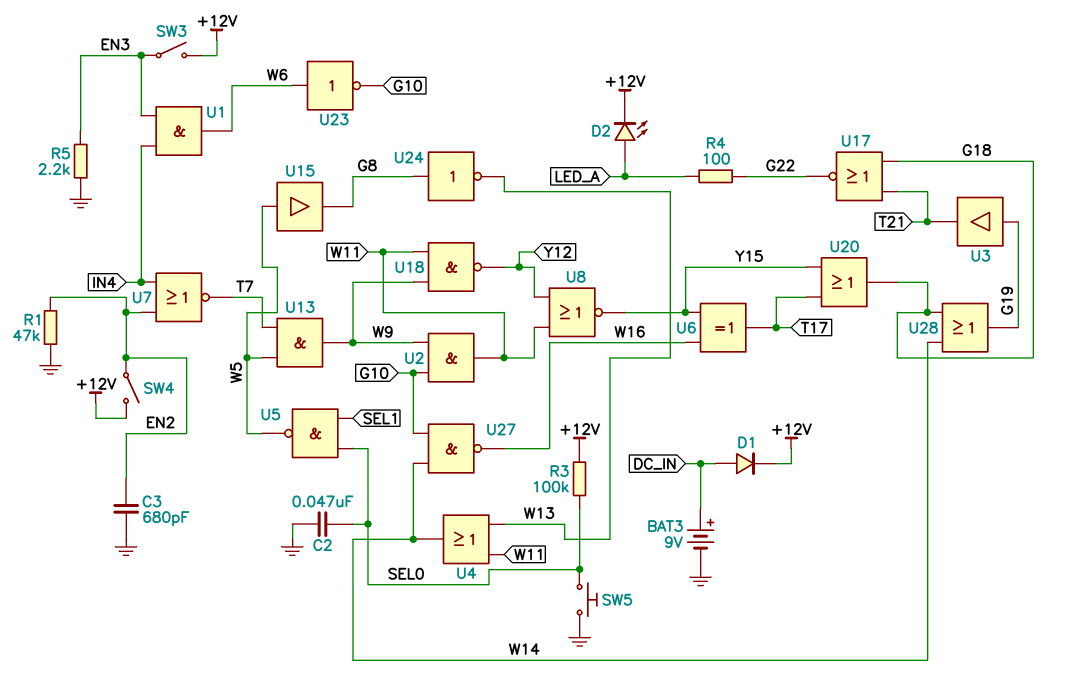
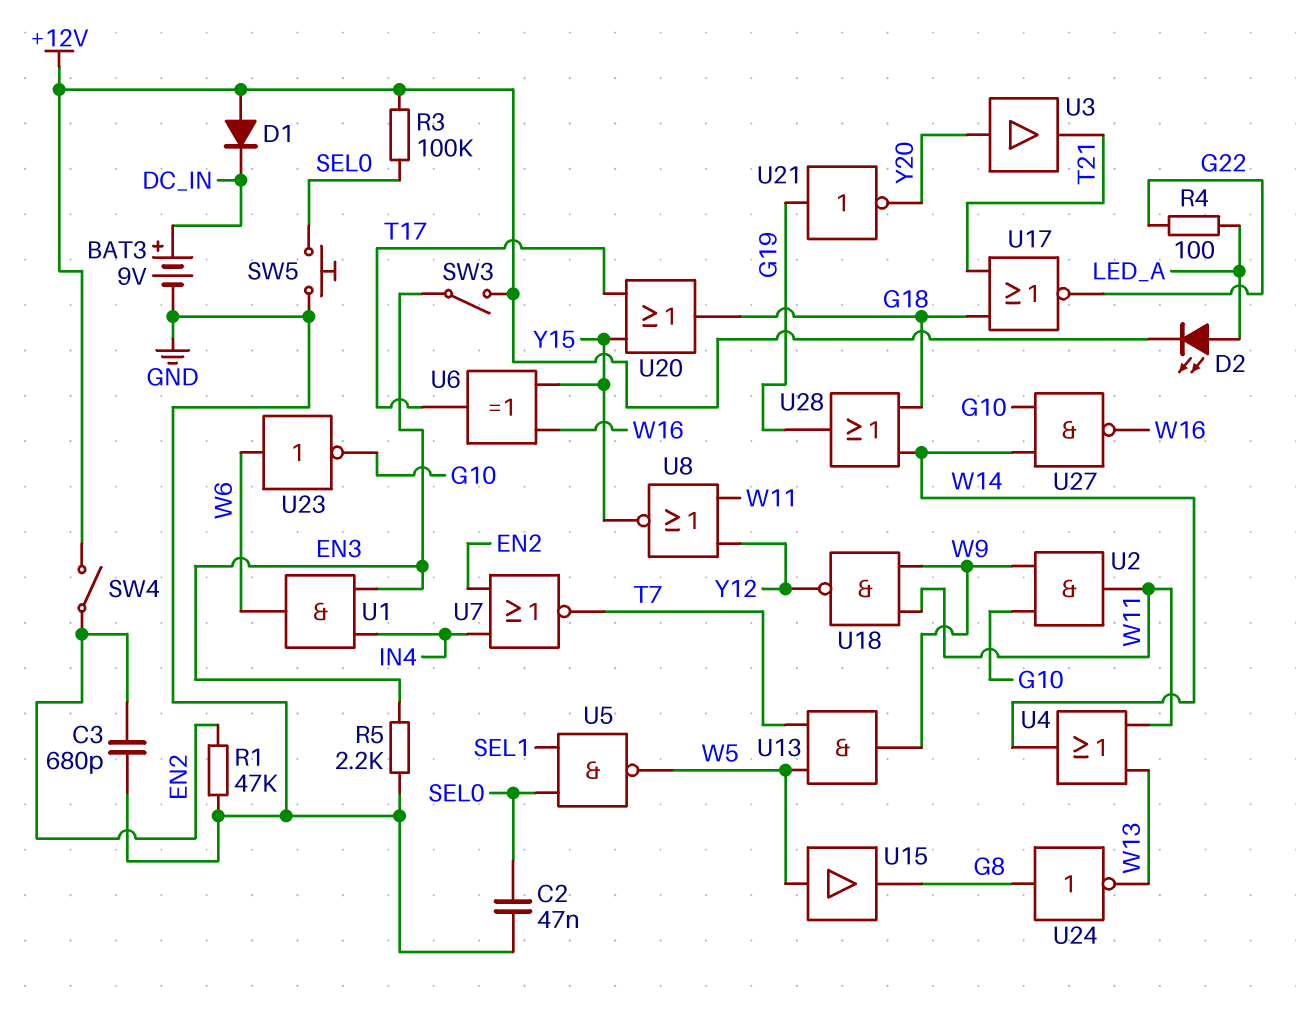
D1: diode (A DC_IN, K +12V) -> diode (A +12V, K DC_IN)
U3: buffer (in G19, out T21) -> buffer (in Y20, out T21)
U21: none -> NOT (in G19, out Y20)

